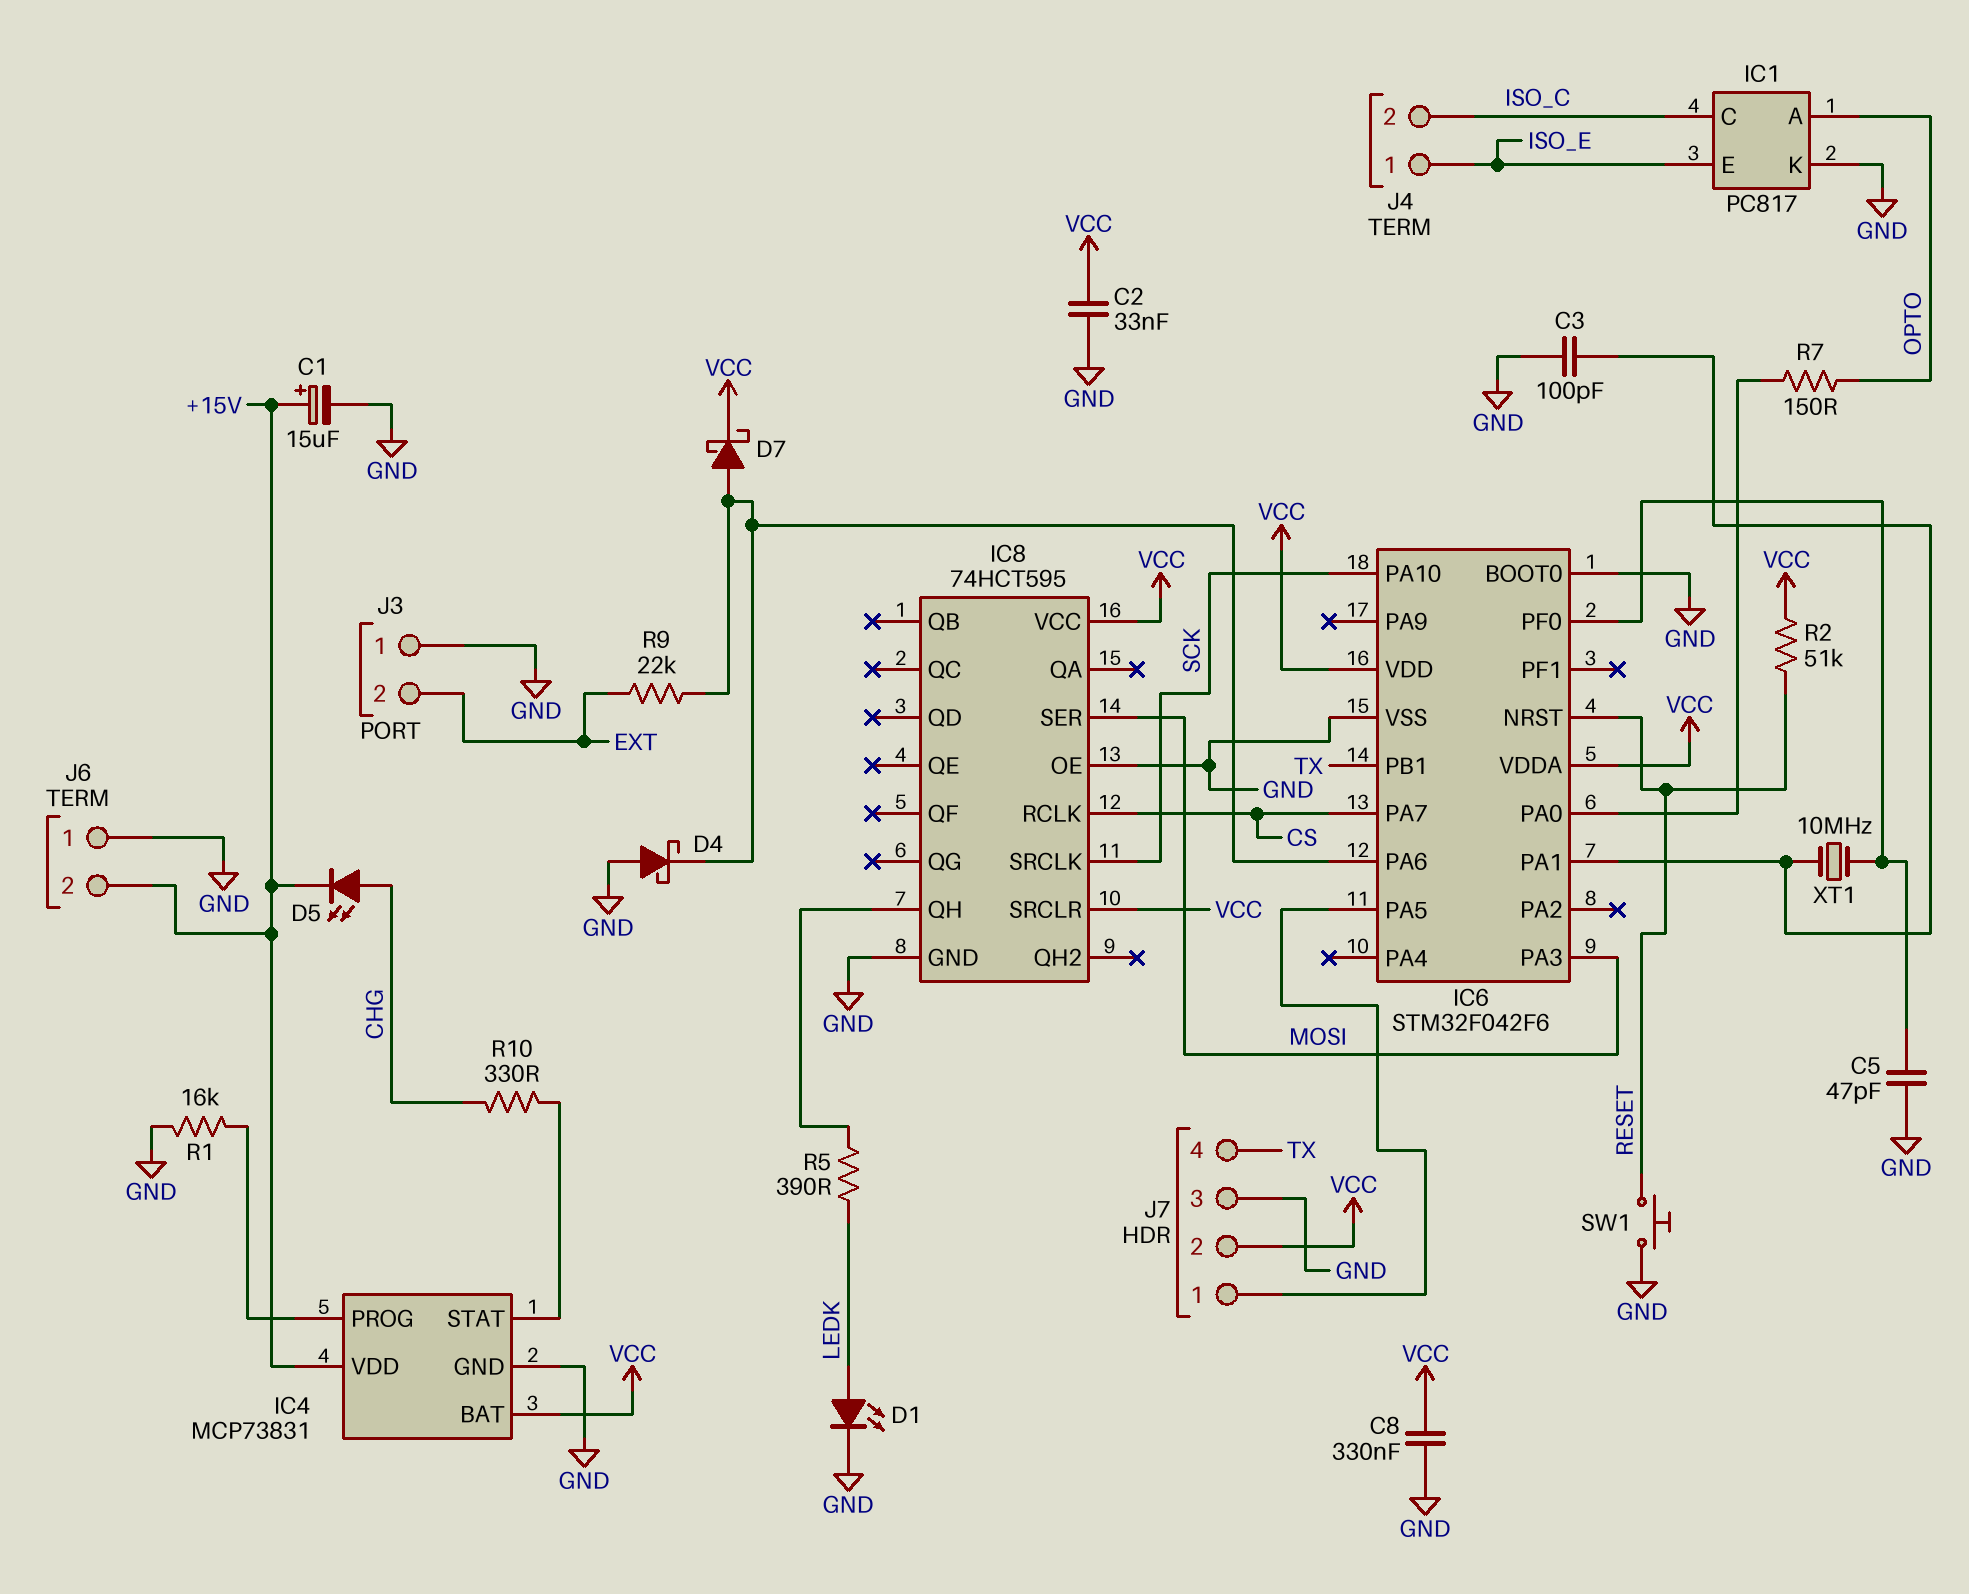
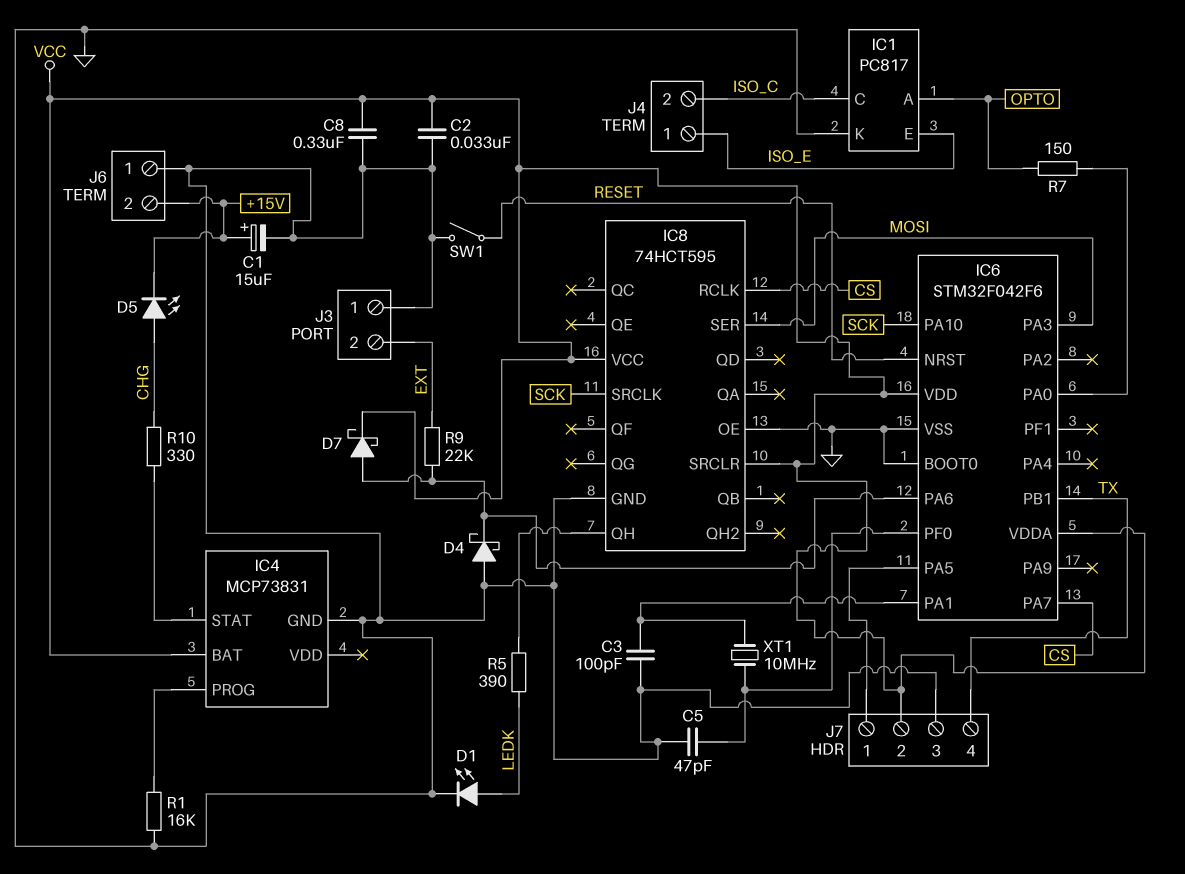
IC4 pin VDD: +15V -> none
R2: 51k (RESET, VCC) -> none
SW1: button (GND, RESET) -> switch (GND, RESET)

